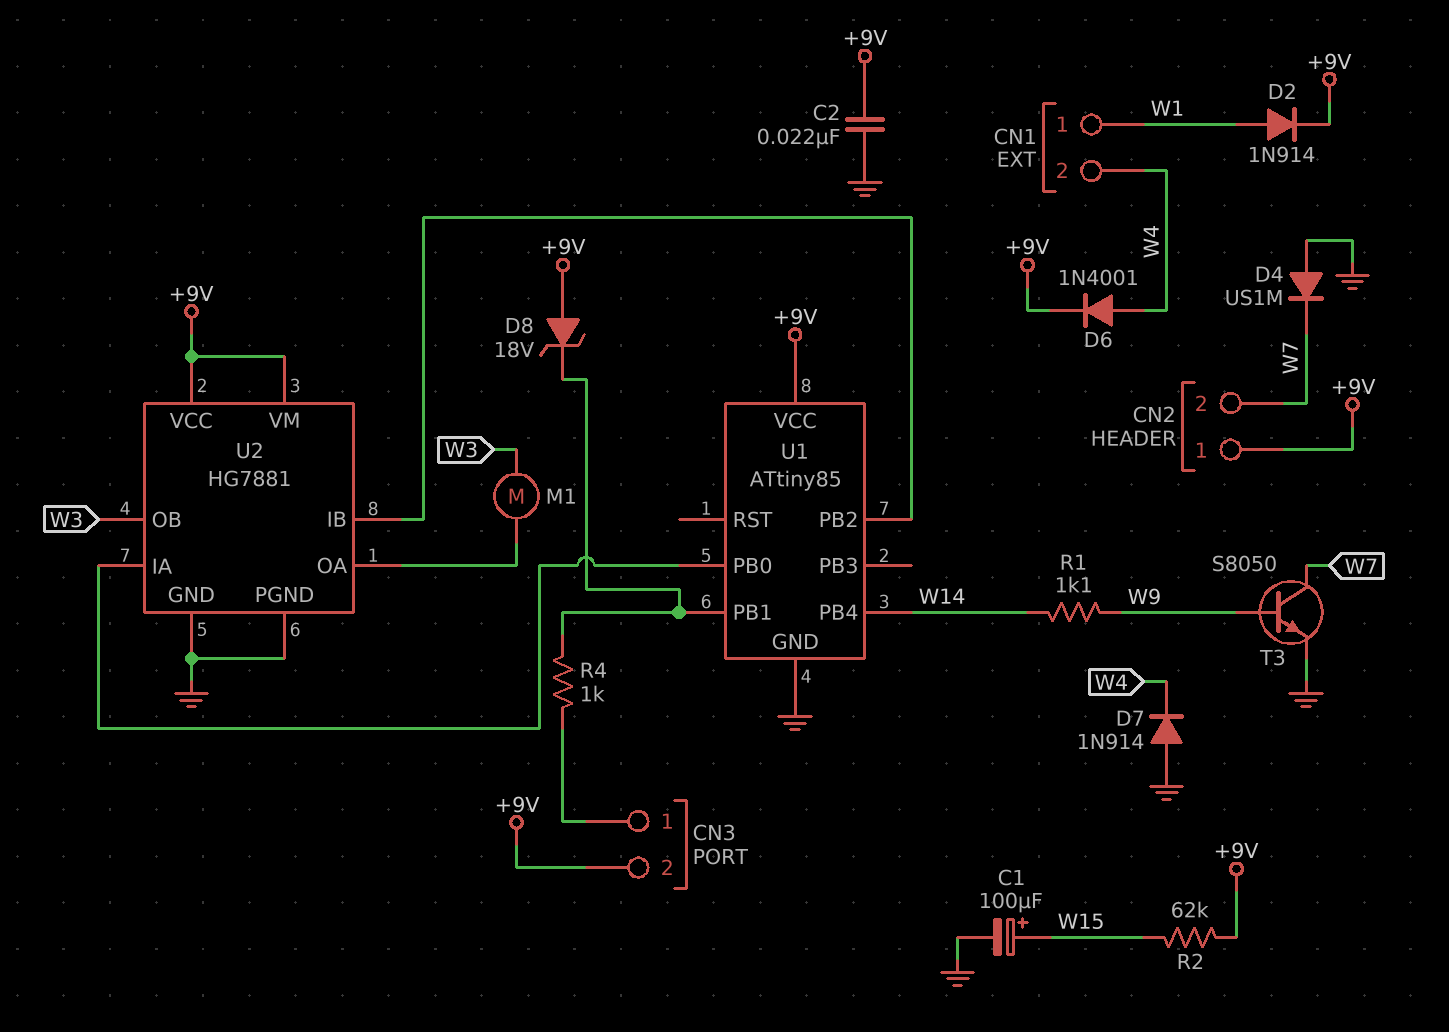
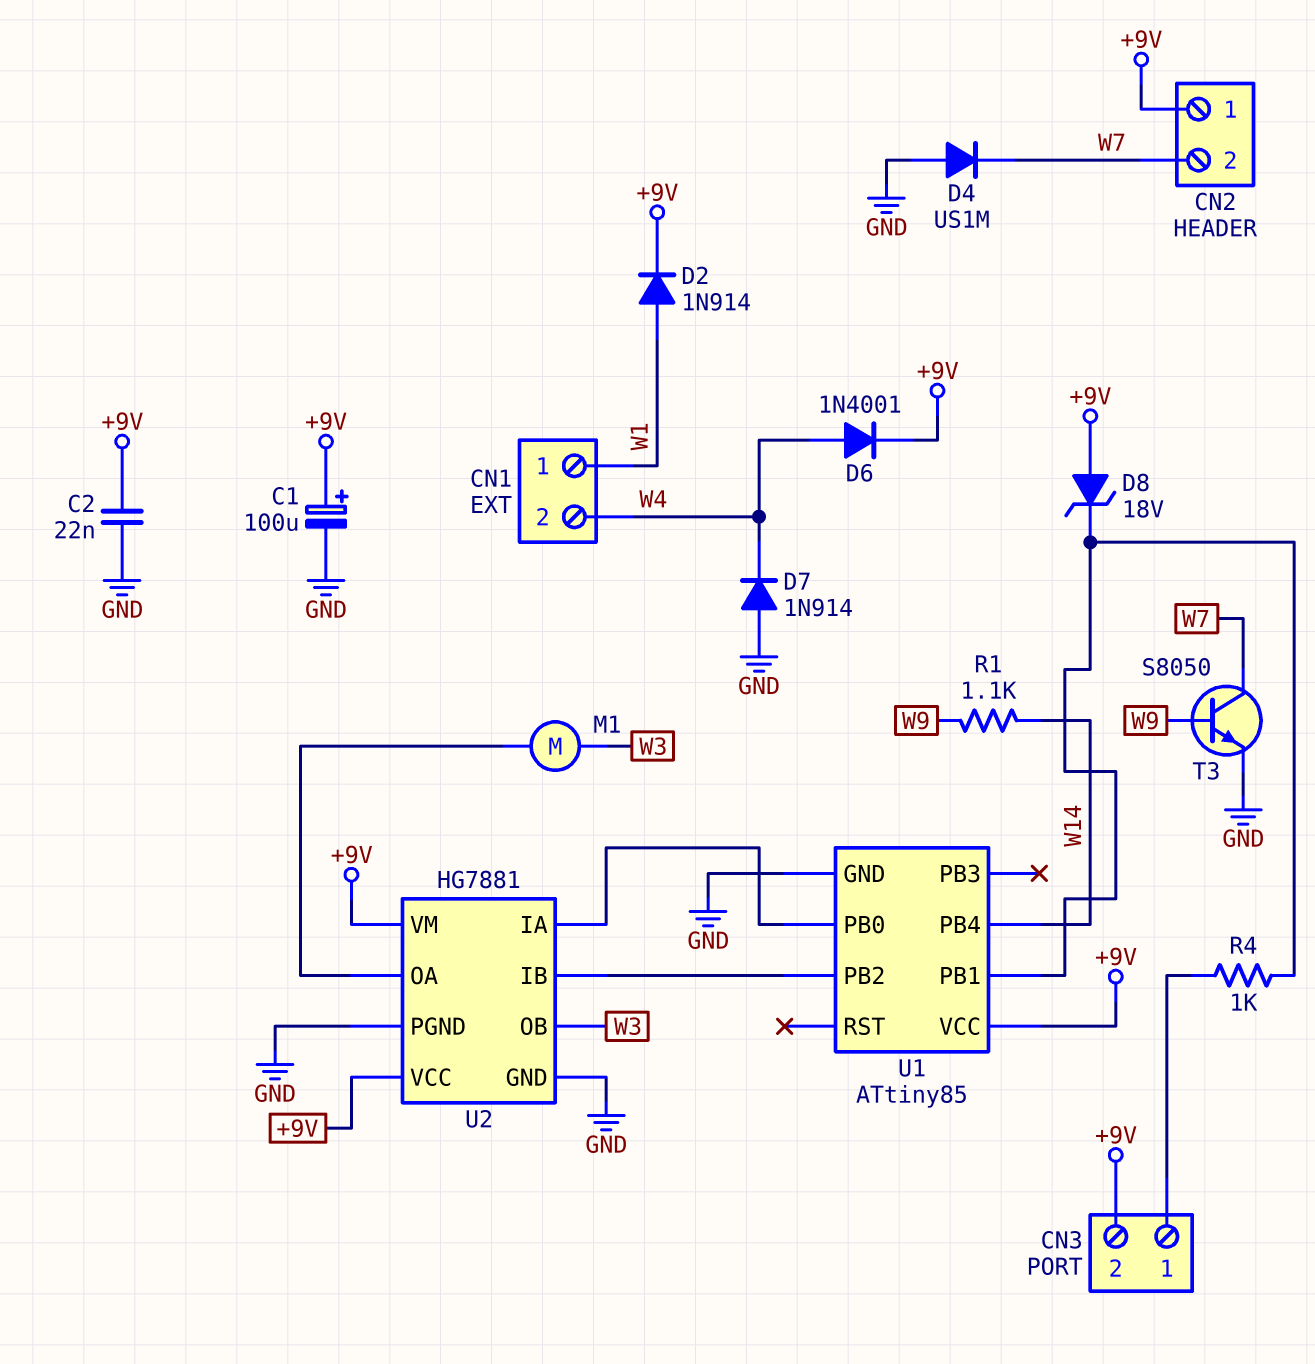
C1: 100uF (plus W15, minus GND) -> 100uF (plus +9V, minus GND)
R2: 62k (+9V, W15) -> none

